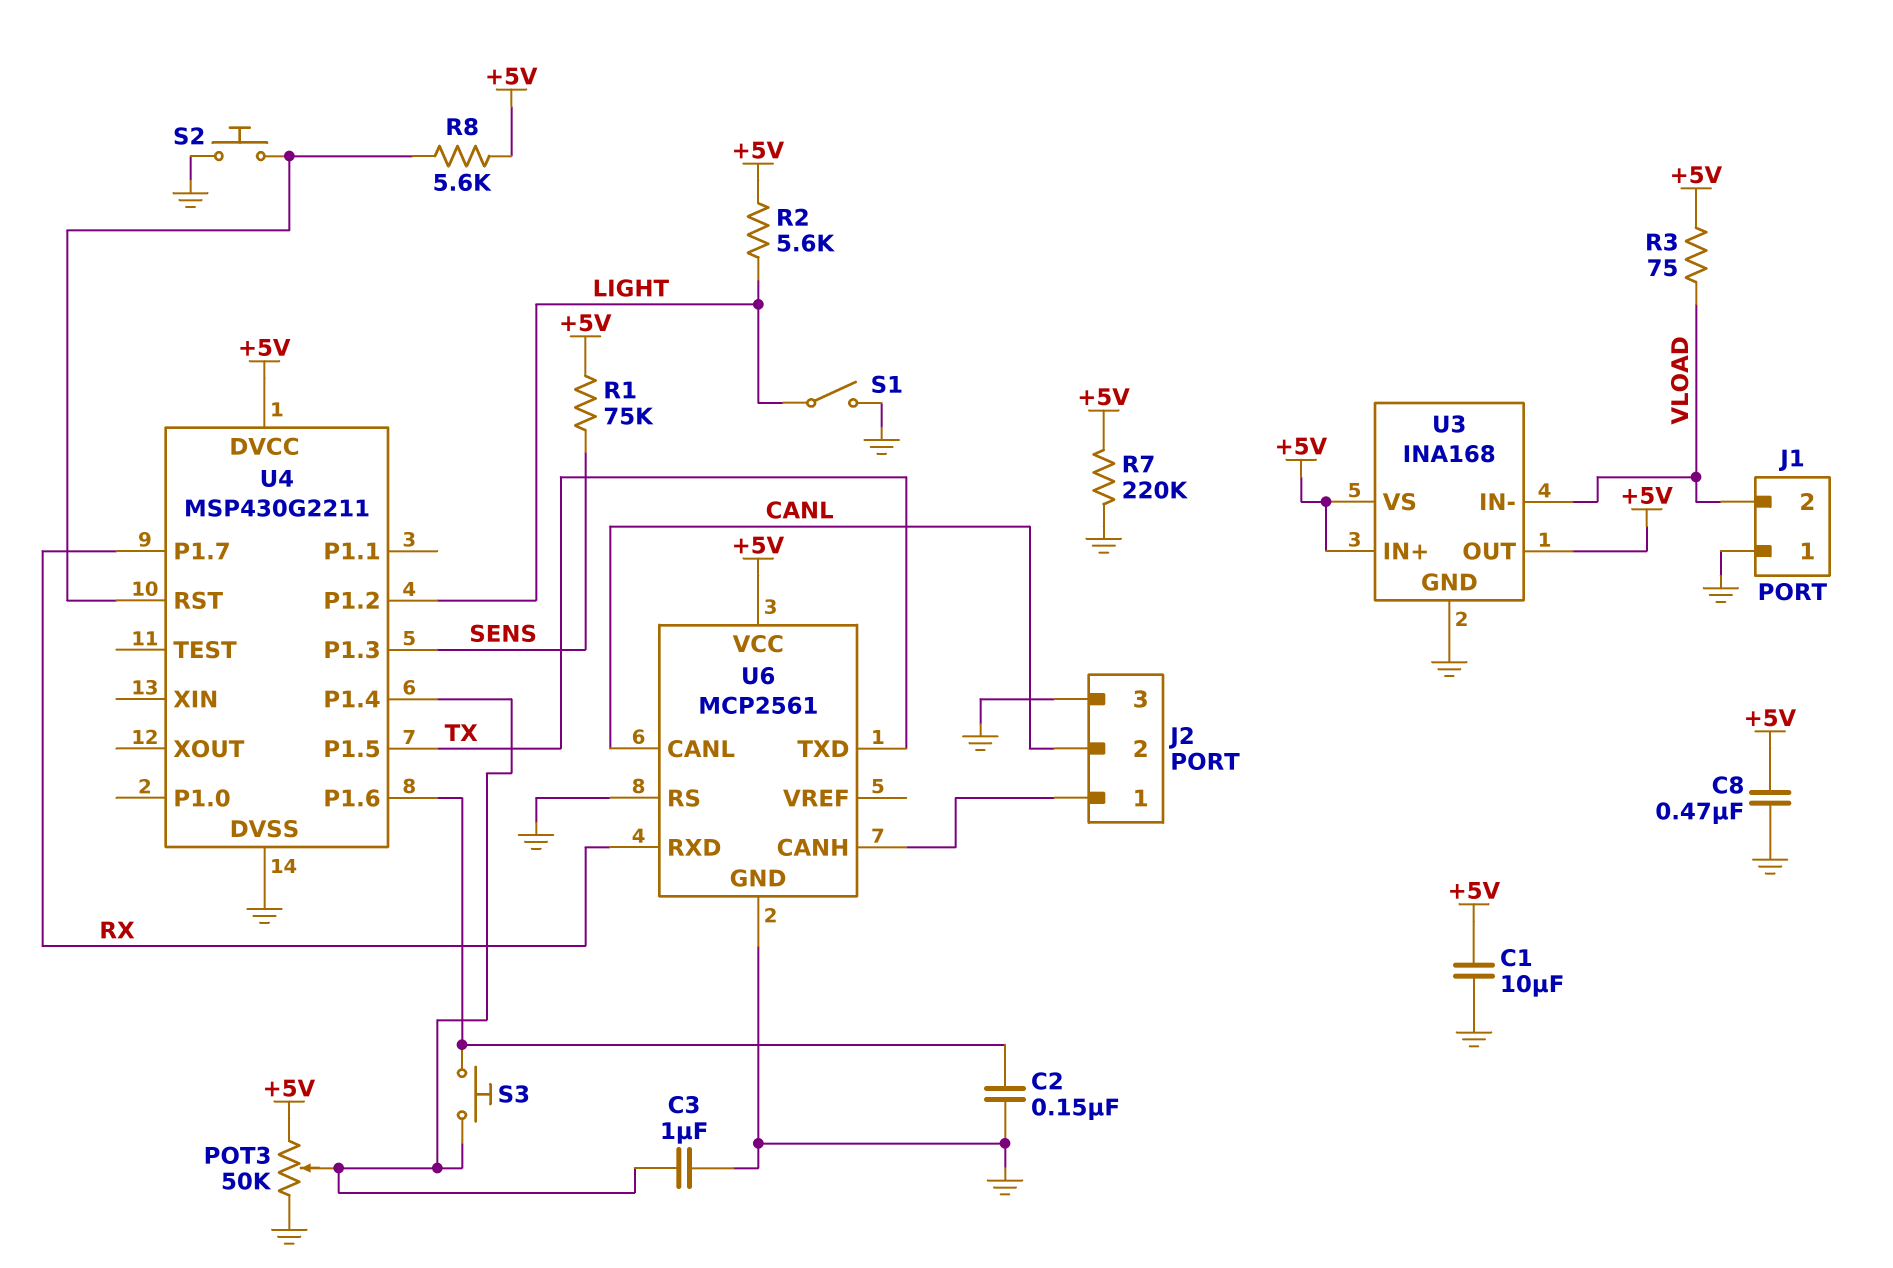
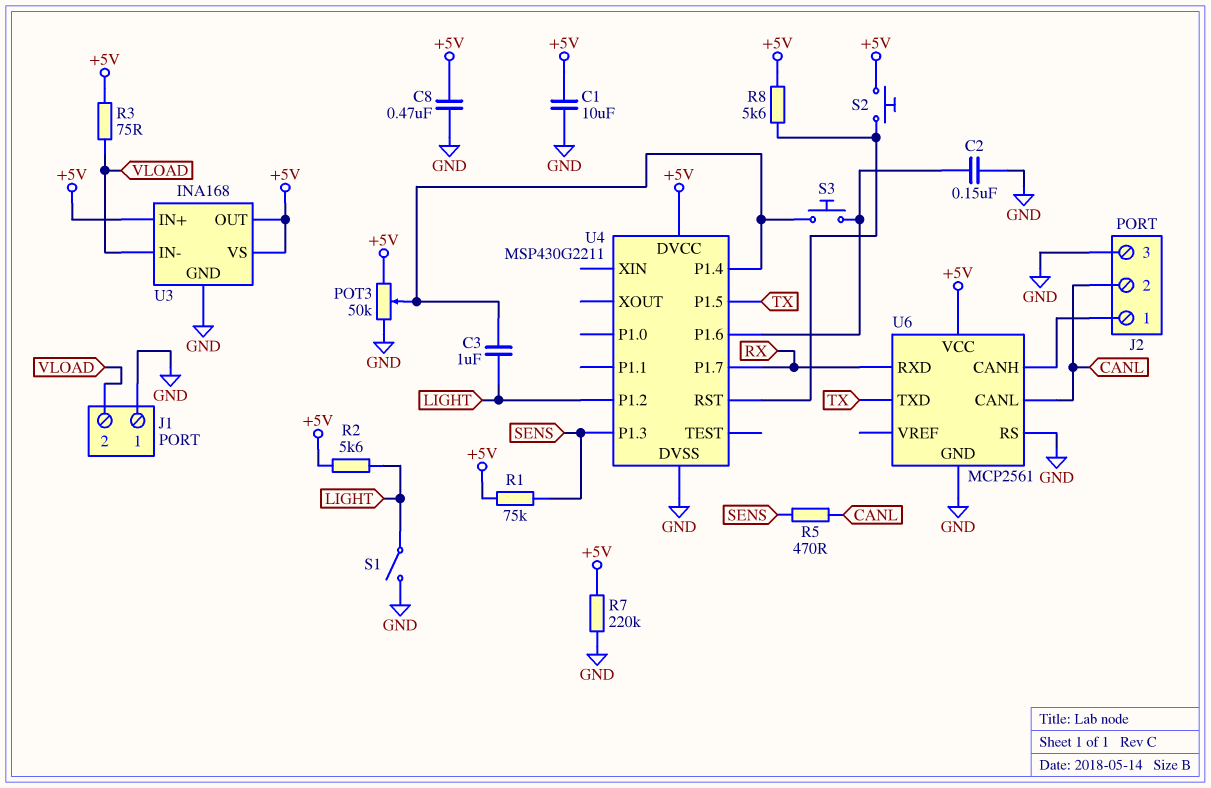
C3: 1uF (GND, U4/P1.4) -> 1uF (LIGHT, U4/P1.4)
R5: none -> 470 (CANL, SENS)
S2: button (GND, U4/RST) -> button (+5V, U4/RST)

